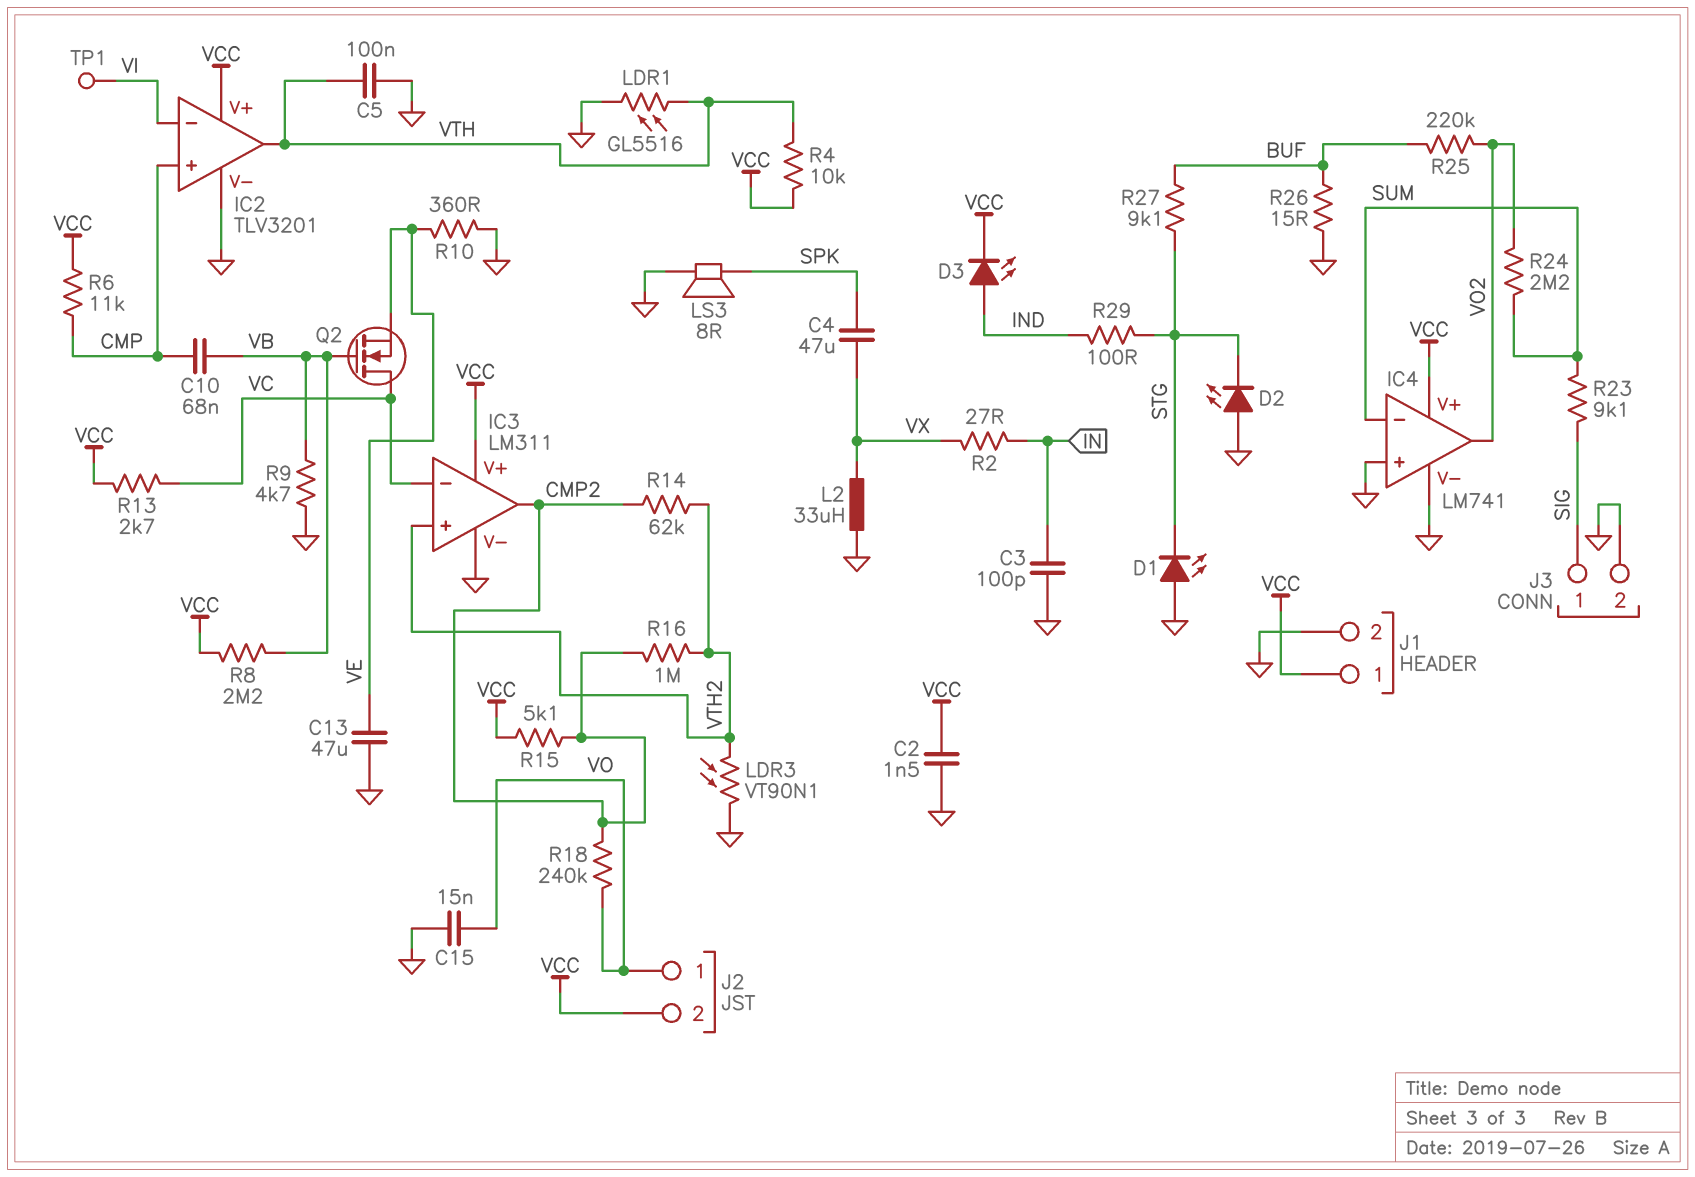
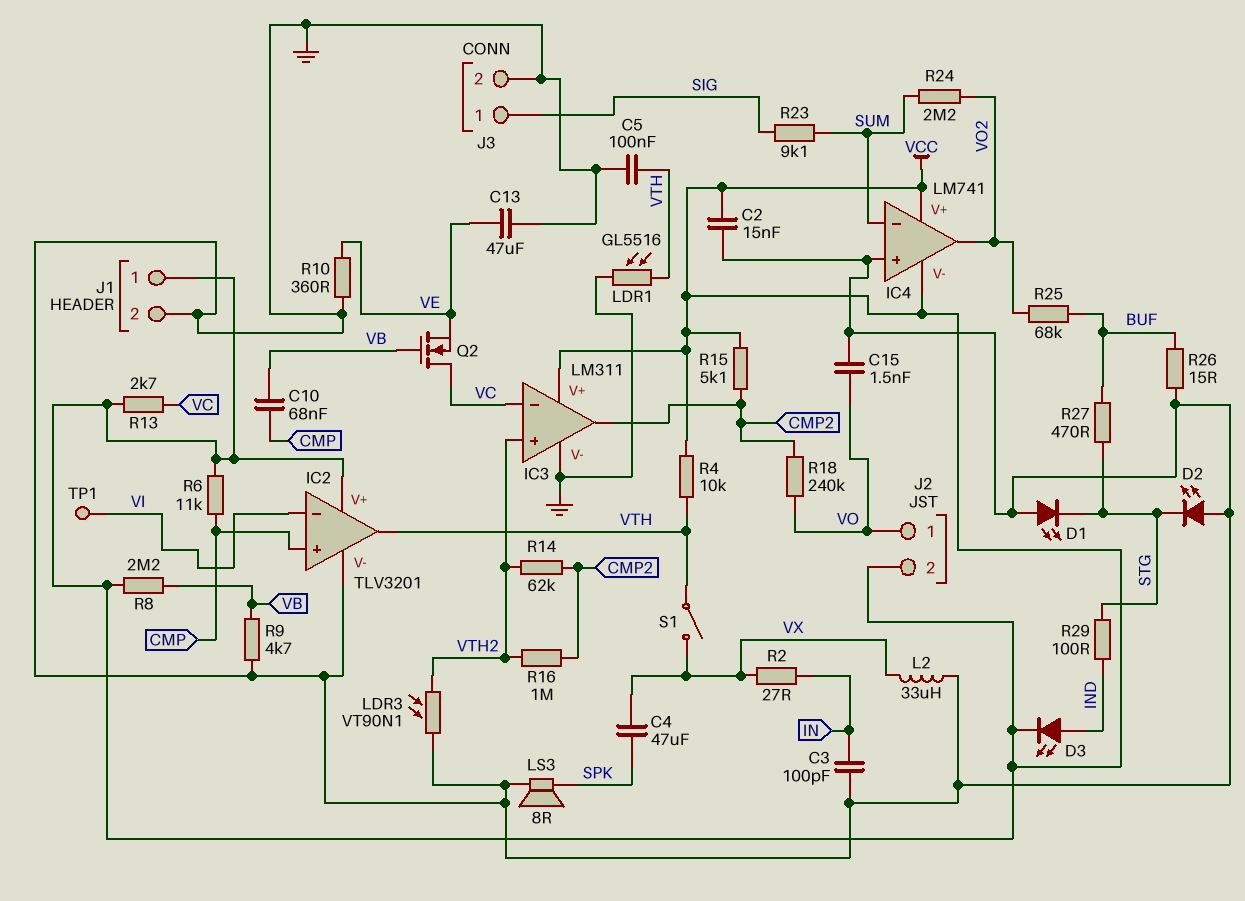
C2: 1.5nF (GND, VCC) -> 15nF (GND, VCC)
C15: 15nF (GND, VO) -> 1.5nF (GND, VO)
IC4 pin V-: GND -> VCC
R25: 220k (BUF, VO2) -> 68k (BUF, VO2)
R27: 9.1k (BUF, STG) -> 470 (BUF, STG)
S1: none -> switch (VTH, VX)

